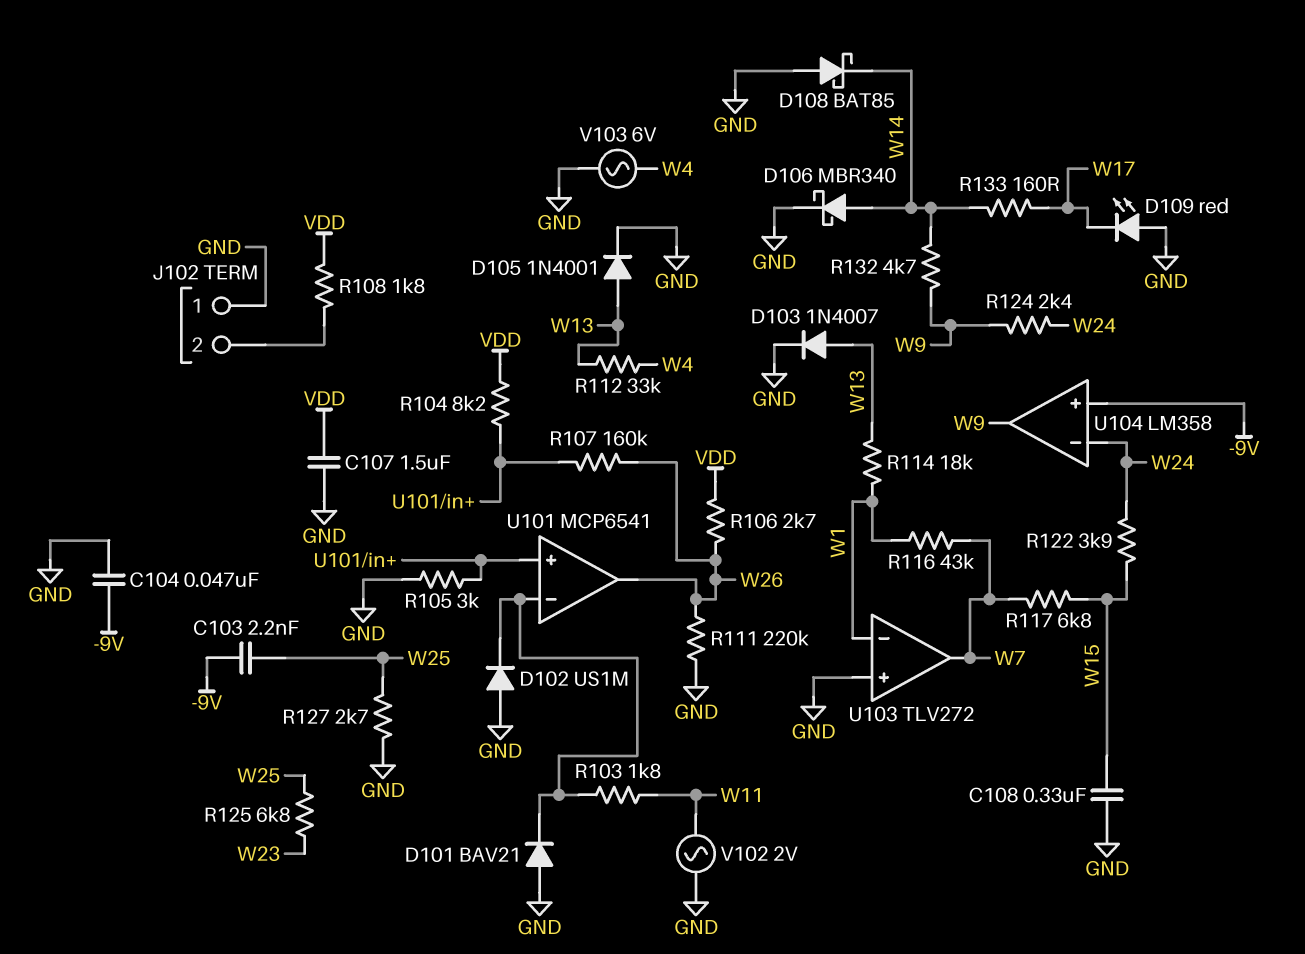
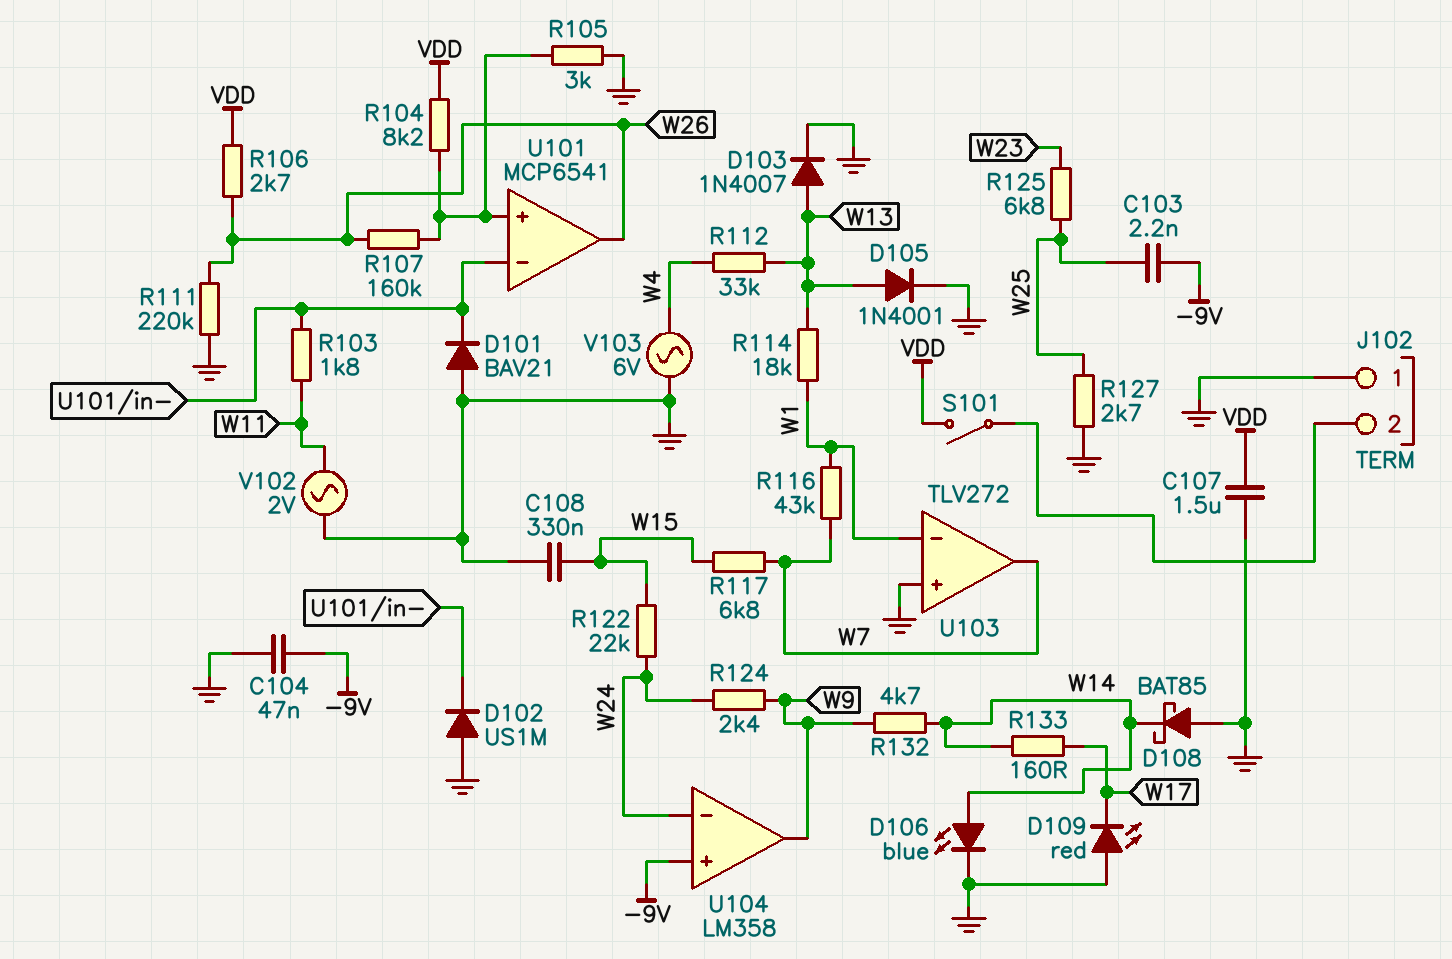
D106: schottky MBR340 (A W14, K GND) -> LED blue (A W14, K GND)
R108: 1.8k (J102/2, VDD) -> none
R122: 3.9k (W15, W24) -> 22k (W15, W24)
S101: none -> switch (J102/2, VDD)

